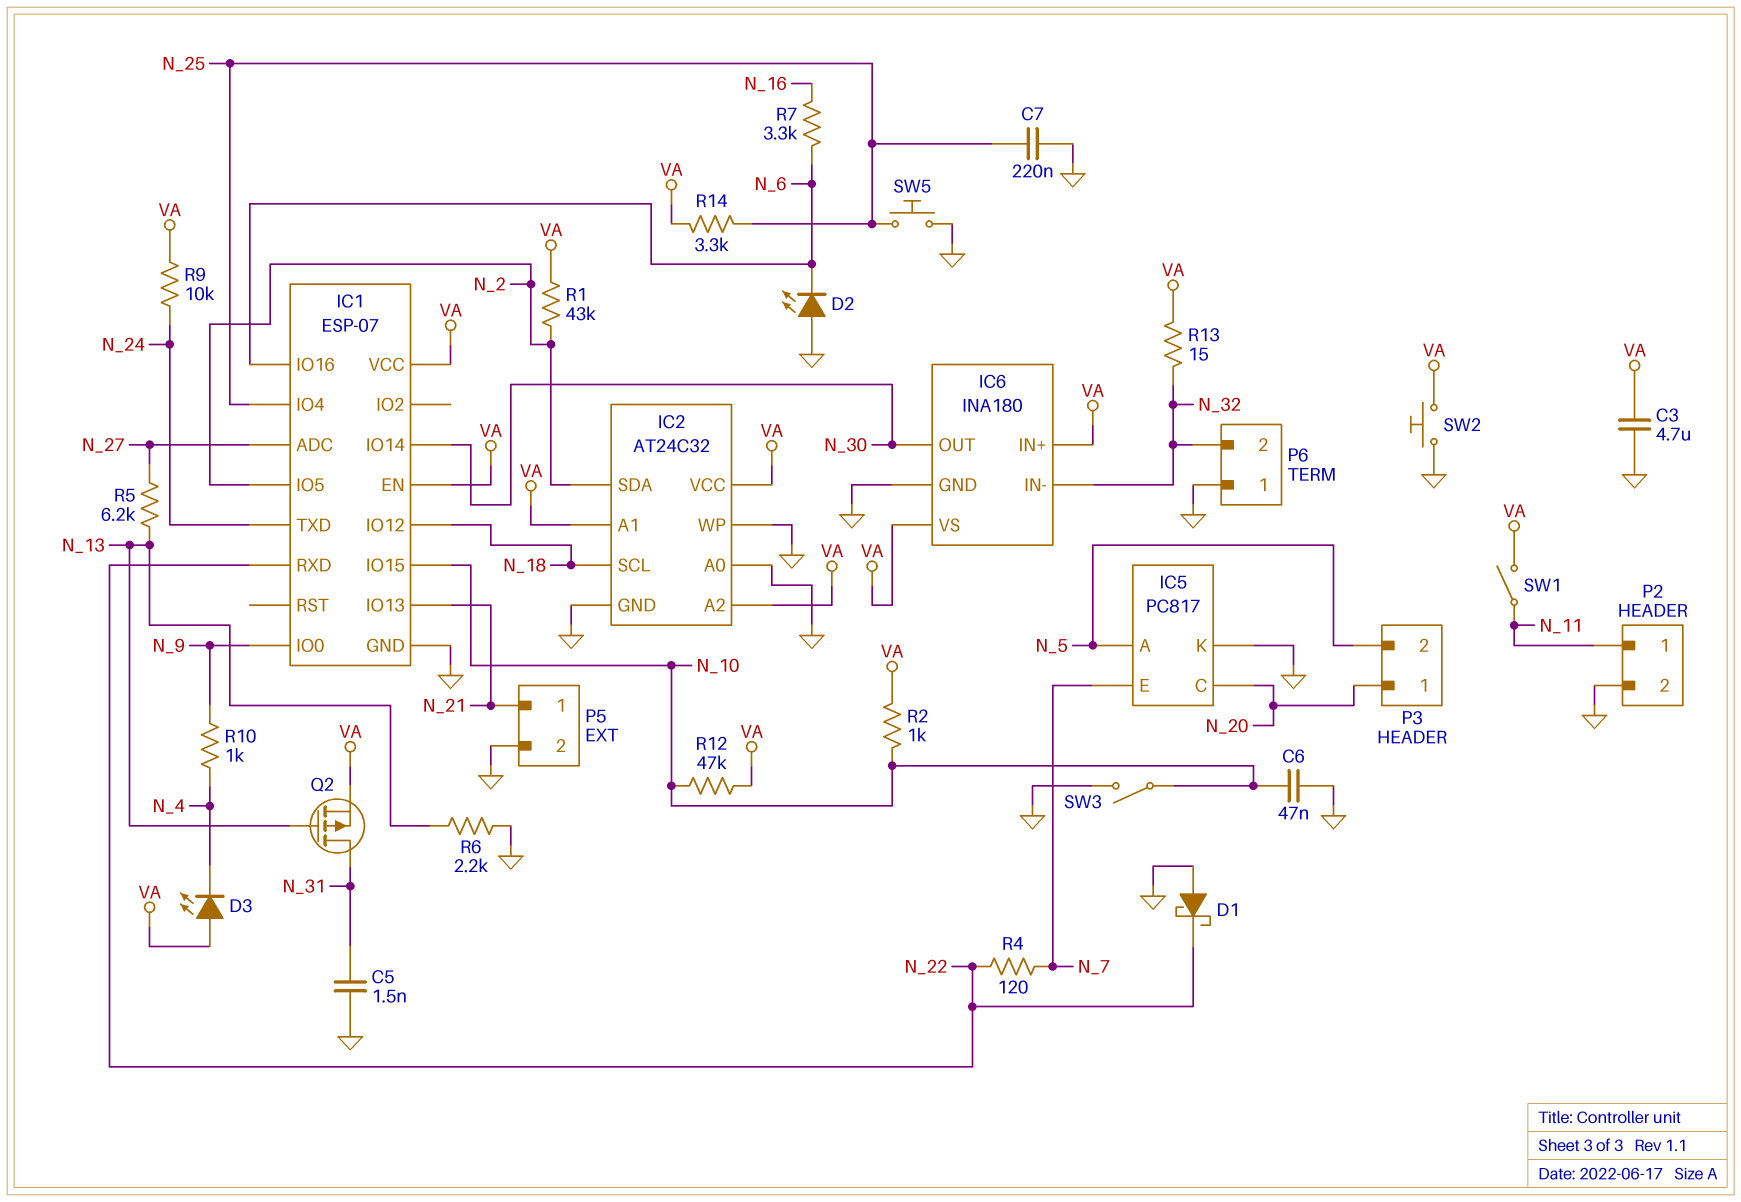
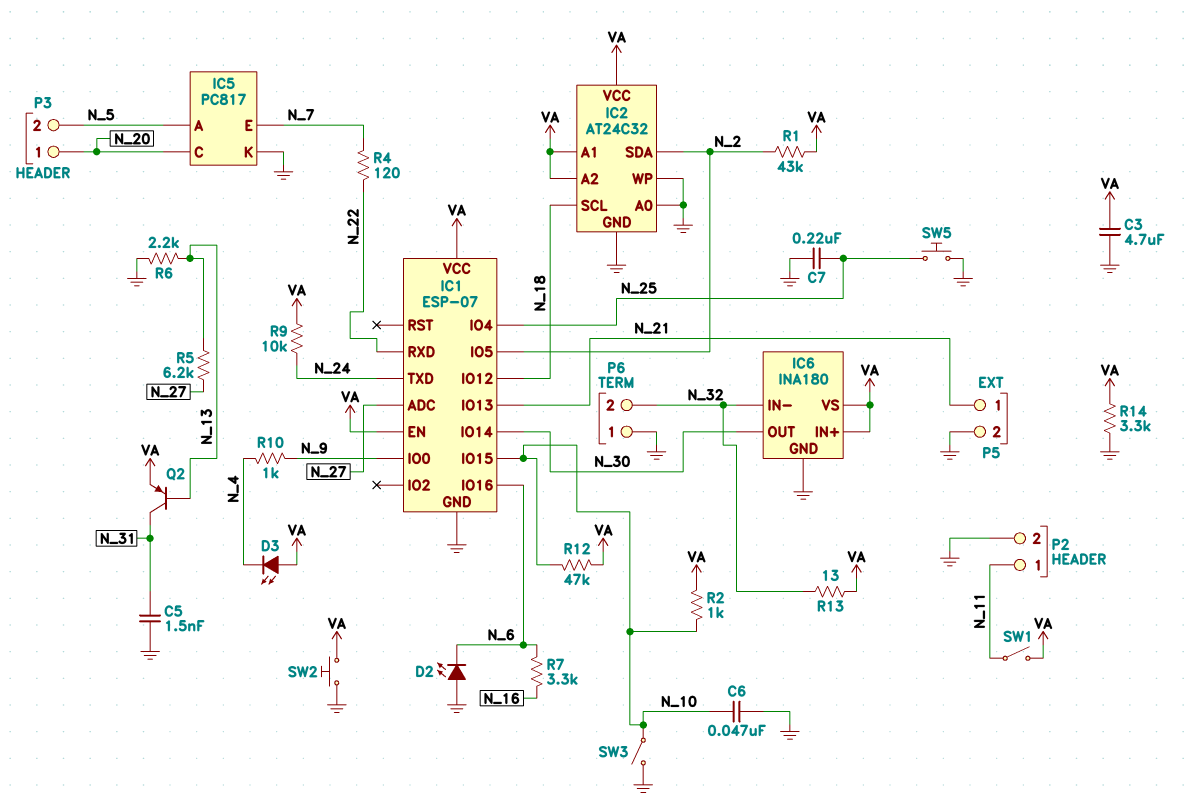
D1: schottky (A GND, K N_22) -> none
Q2: PMOS (G N_13, D N_31, S VA) -> PNP (B N_13, C N_31, E VA)
R13: 15 (N_32, VA) -> 13 (N_32, VA)
R14: 3.3k (N_25, VA) -> 3.3k (GND, VA)

